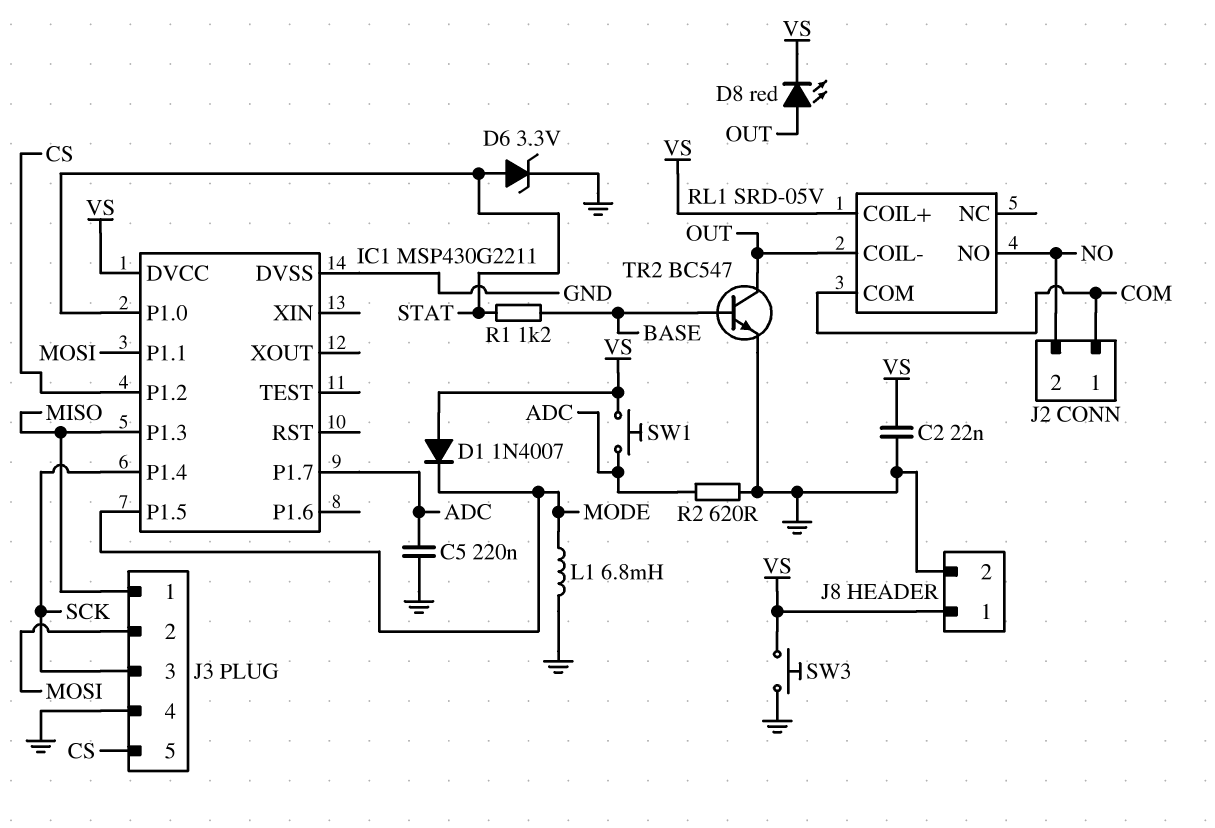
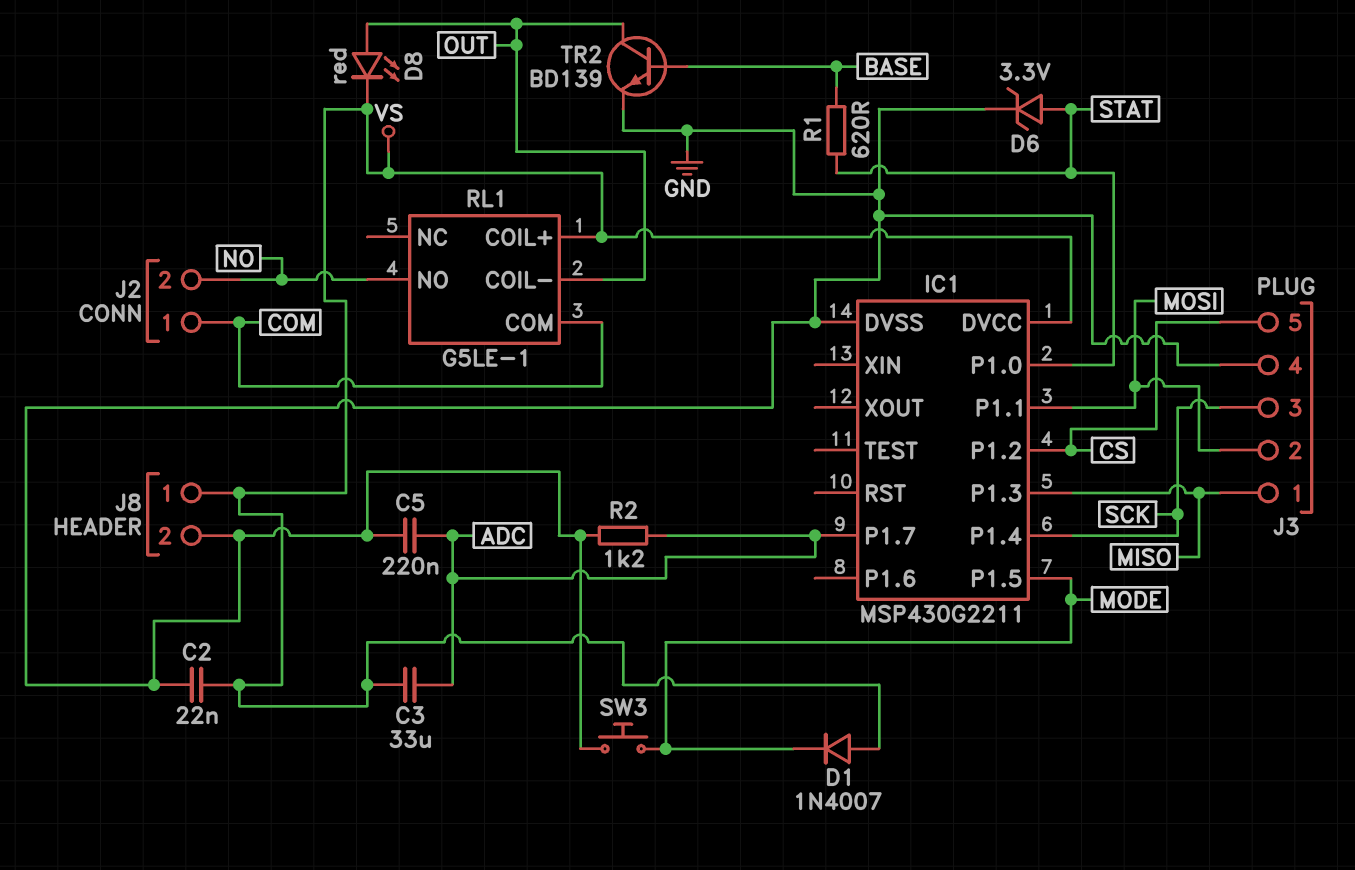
C3: none -> 33uF (ADC, VS)
L1: 6.8mH (GND, MODE) -> none
R1: 1.2k (BASE, STAT) -> 620 (BASE, STAT)
R2: 620 (ADC, GND) -> 1.2k (ADC, GND)
RL1: SRD-05V -> G5LE-1
SW1: button (ADC, VS) -> none
SW3: button (GND, VS) -> button (GND, MODE)
TR2: NPN BC547 (B BASE, C OUT, E GND) -> NPN BD139 (B BASE, C OUT, E GND)

